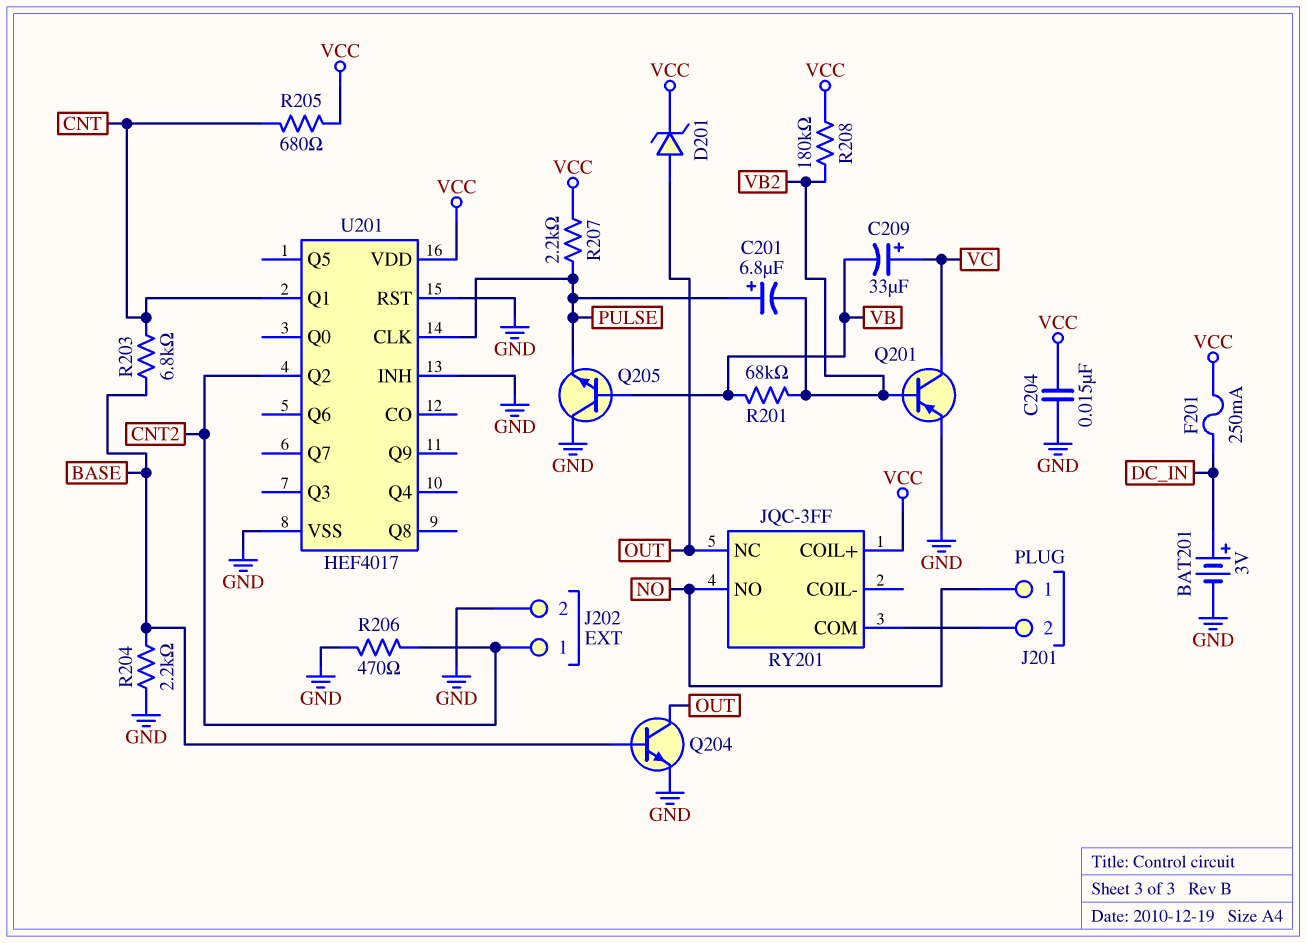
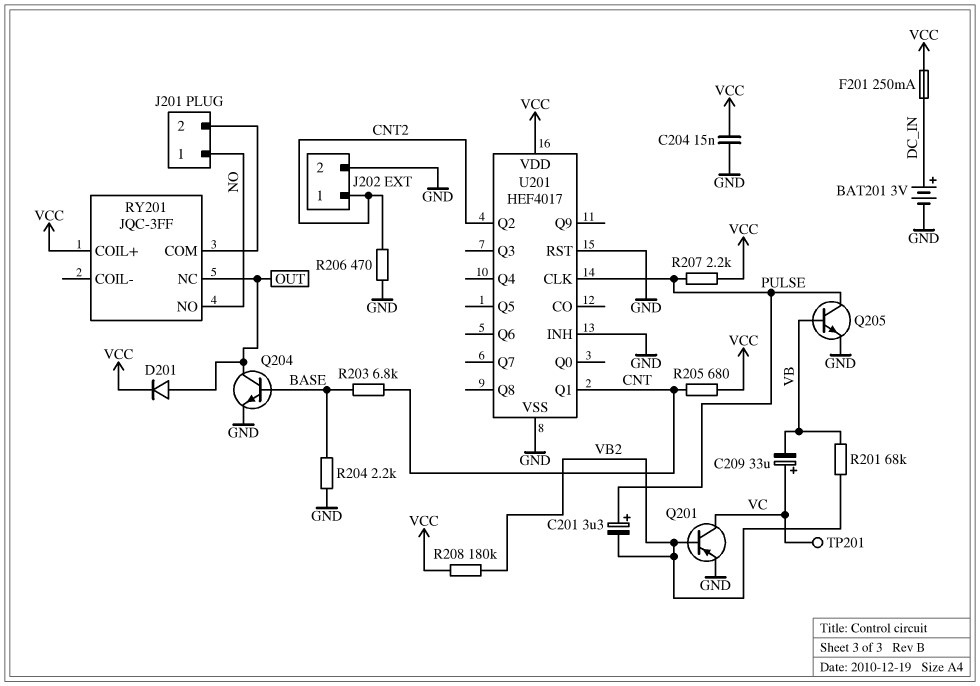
C201: 6.8uF (plus PULSE, minus VB2) -> 3.3uF (plus PULSE, minus VB2)
D201: zener (A OUT, K VCC) -> diode (A OUT, K VCC)
Q205: NPN (B VB, C GND, E PULSE) -> NPN (B VB, C PULSE, E GND)
TP201: none -> test point (VC)

